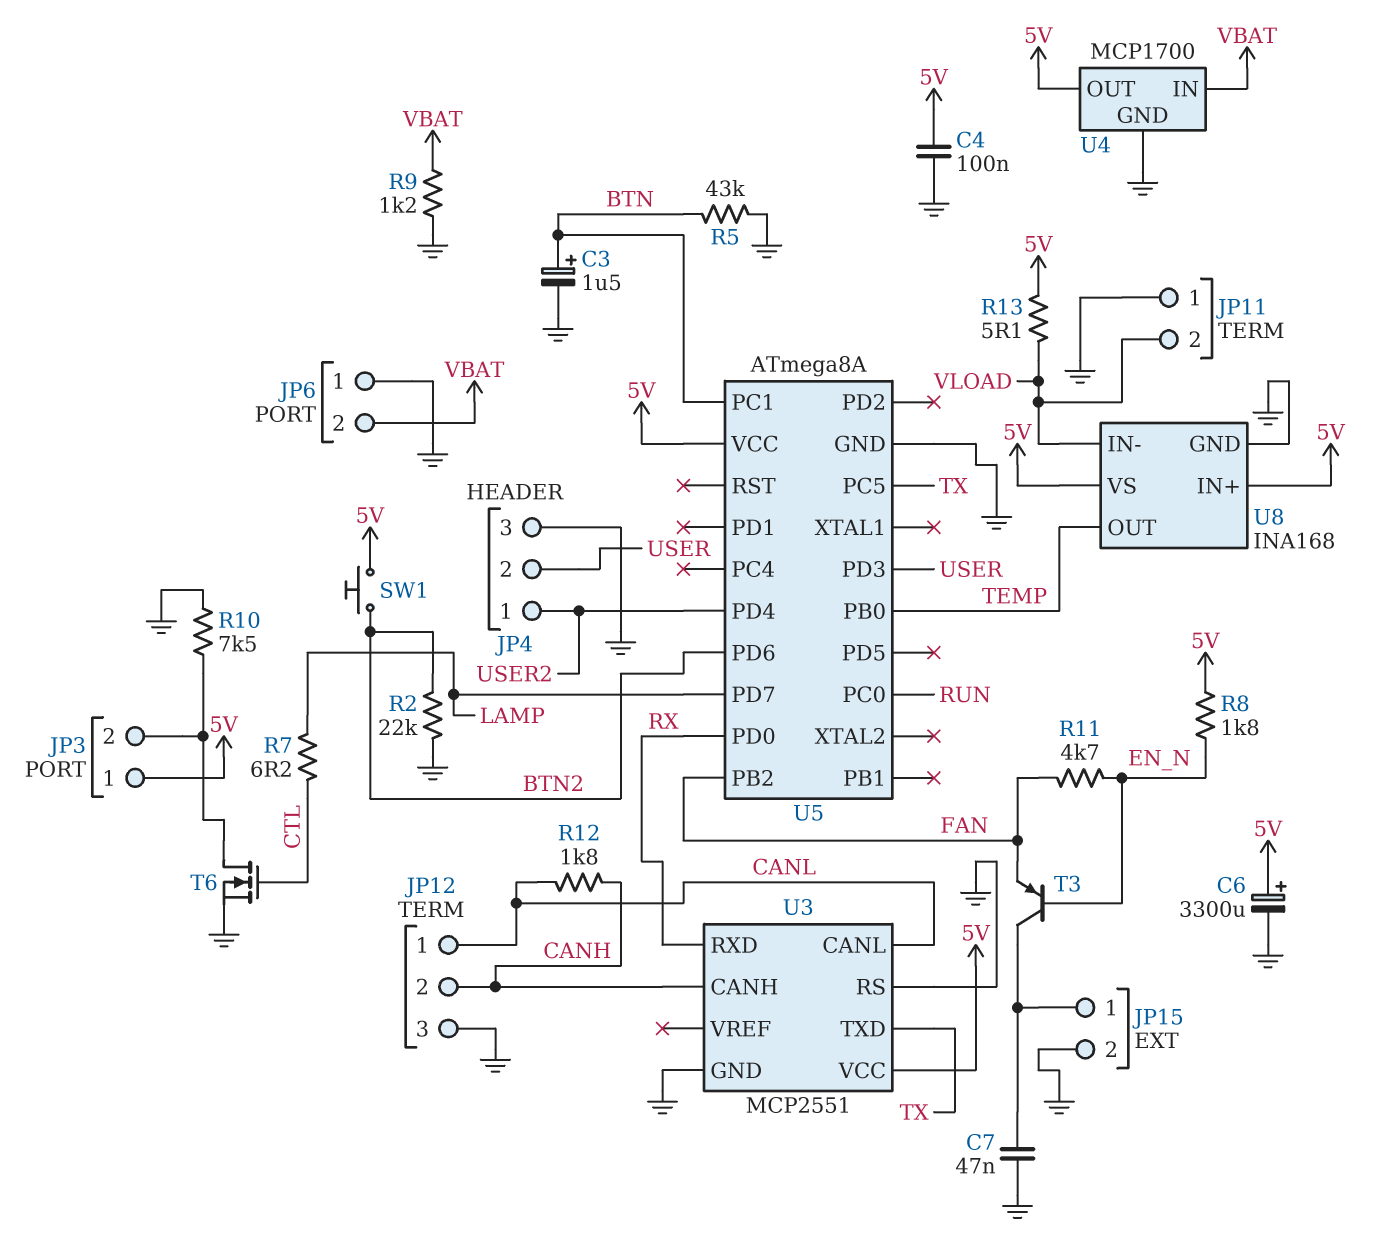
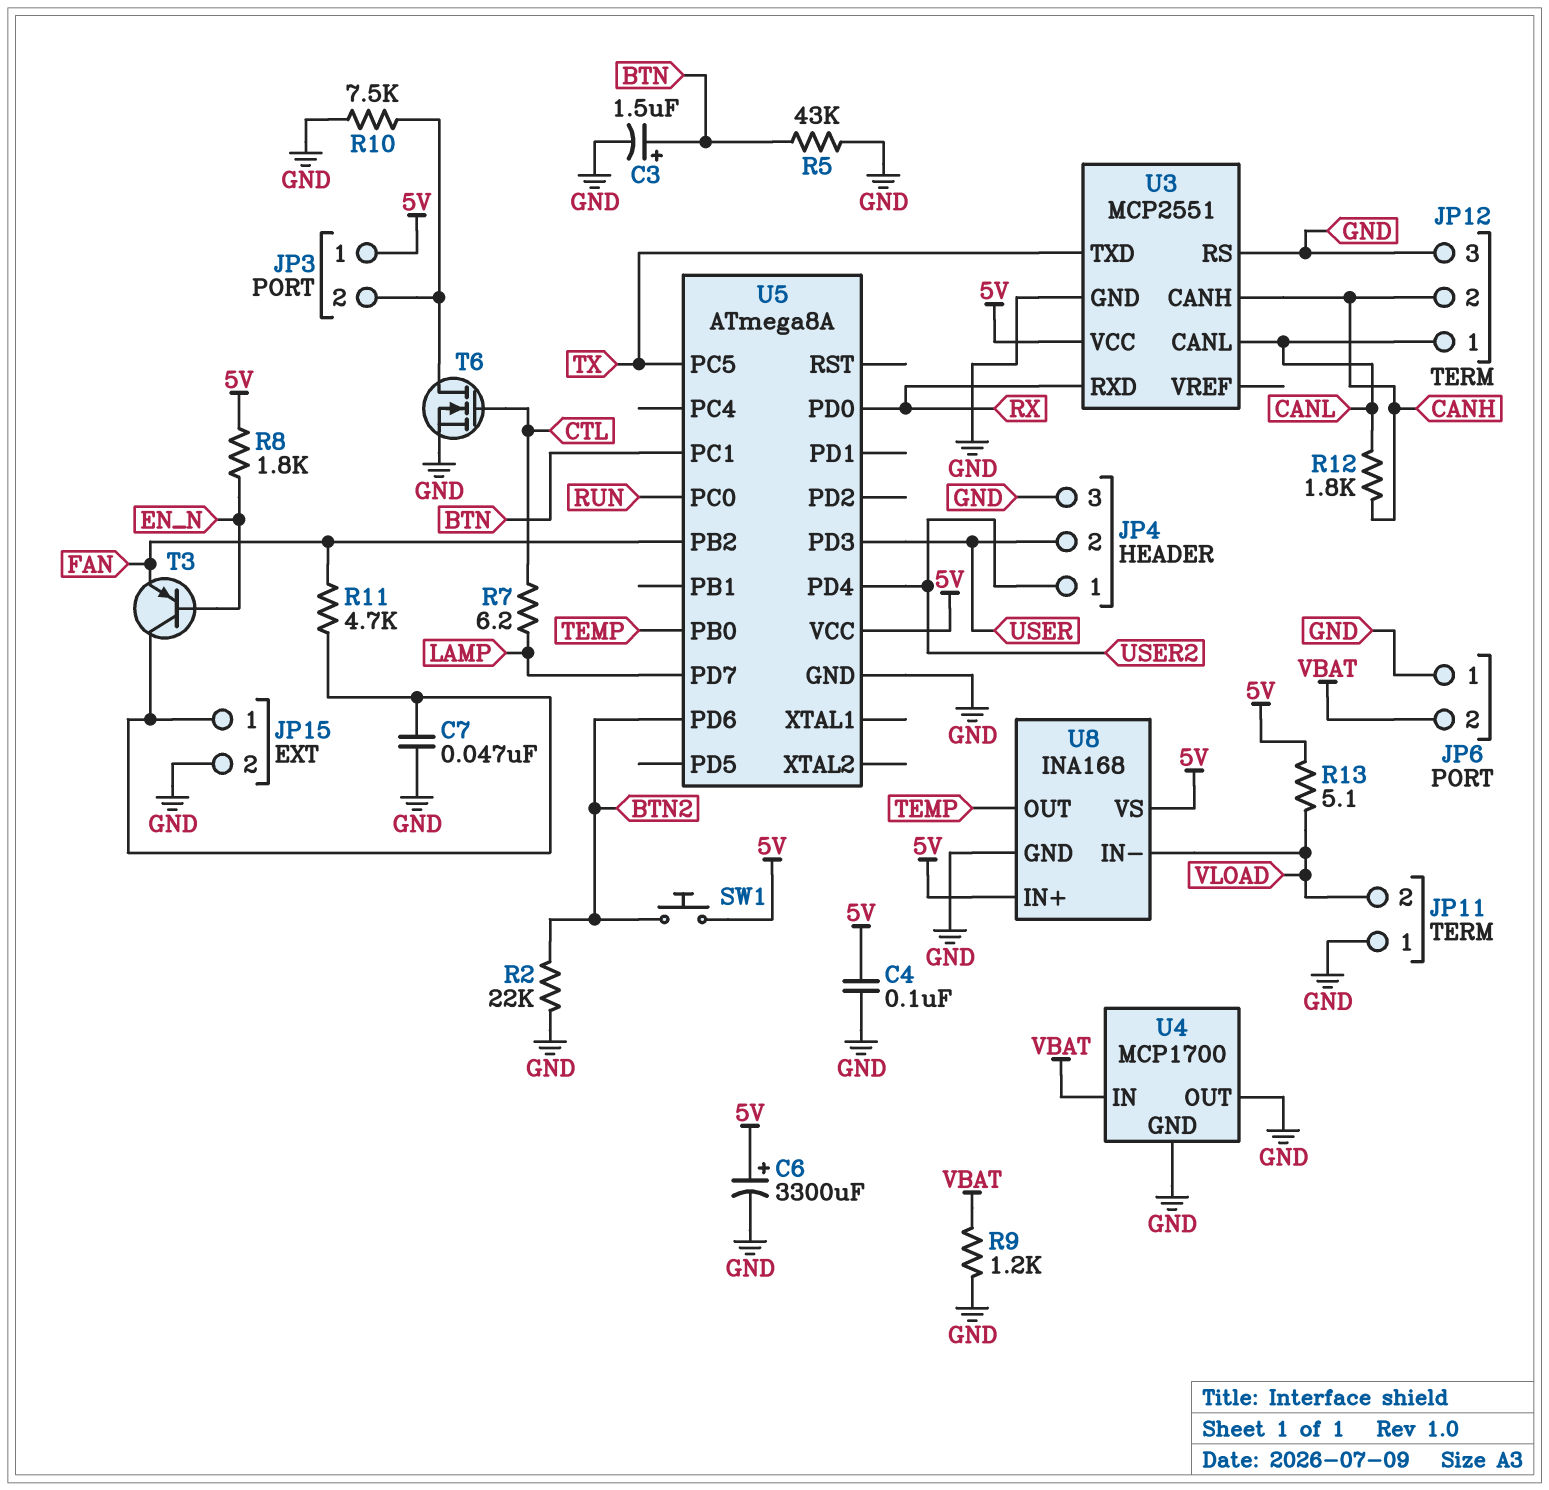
R11: 4.7k (EN_N, FAN) -> 4.7k (FAN, JP15/1)
U4 pin OUT: 5V -> GND

